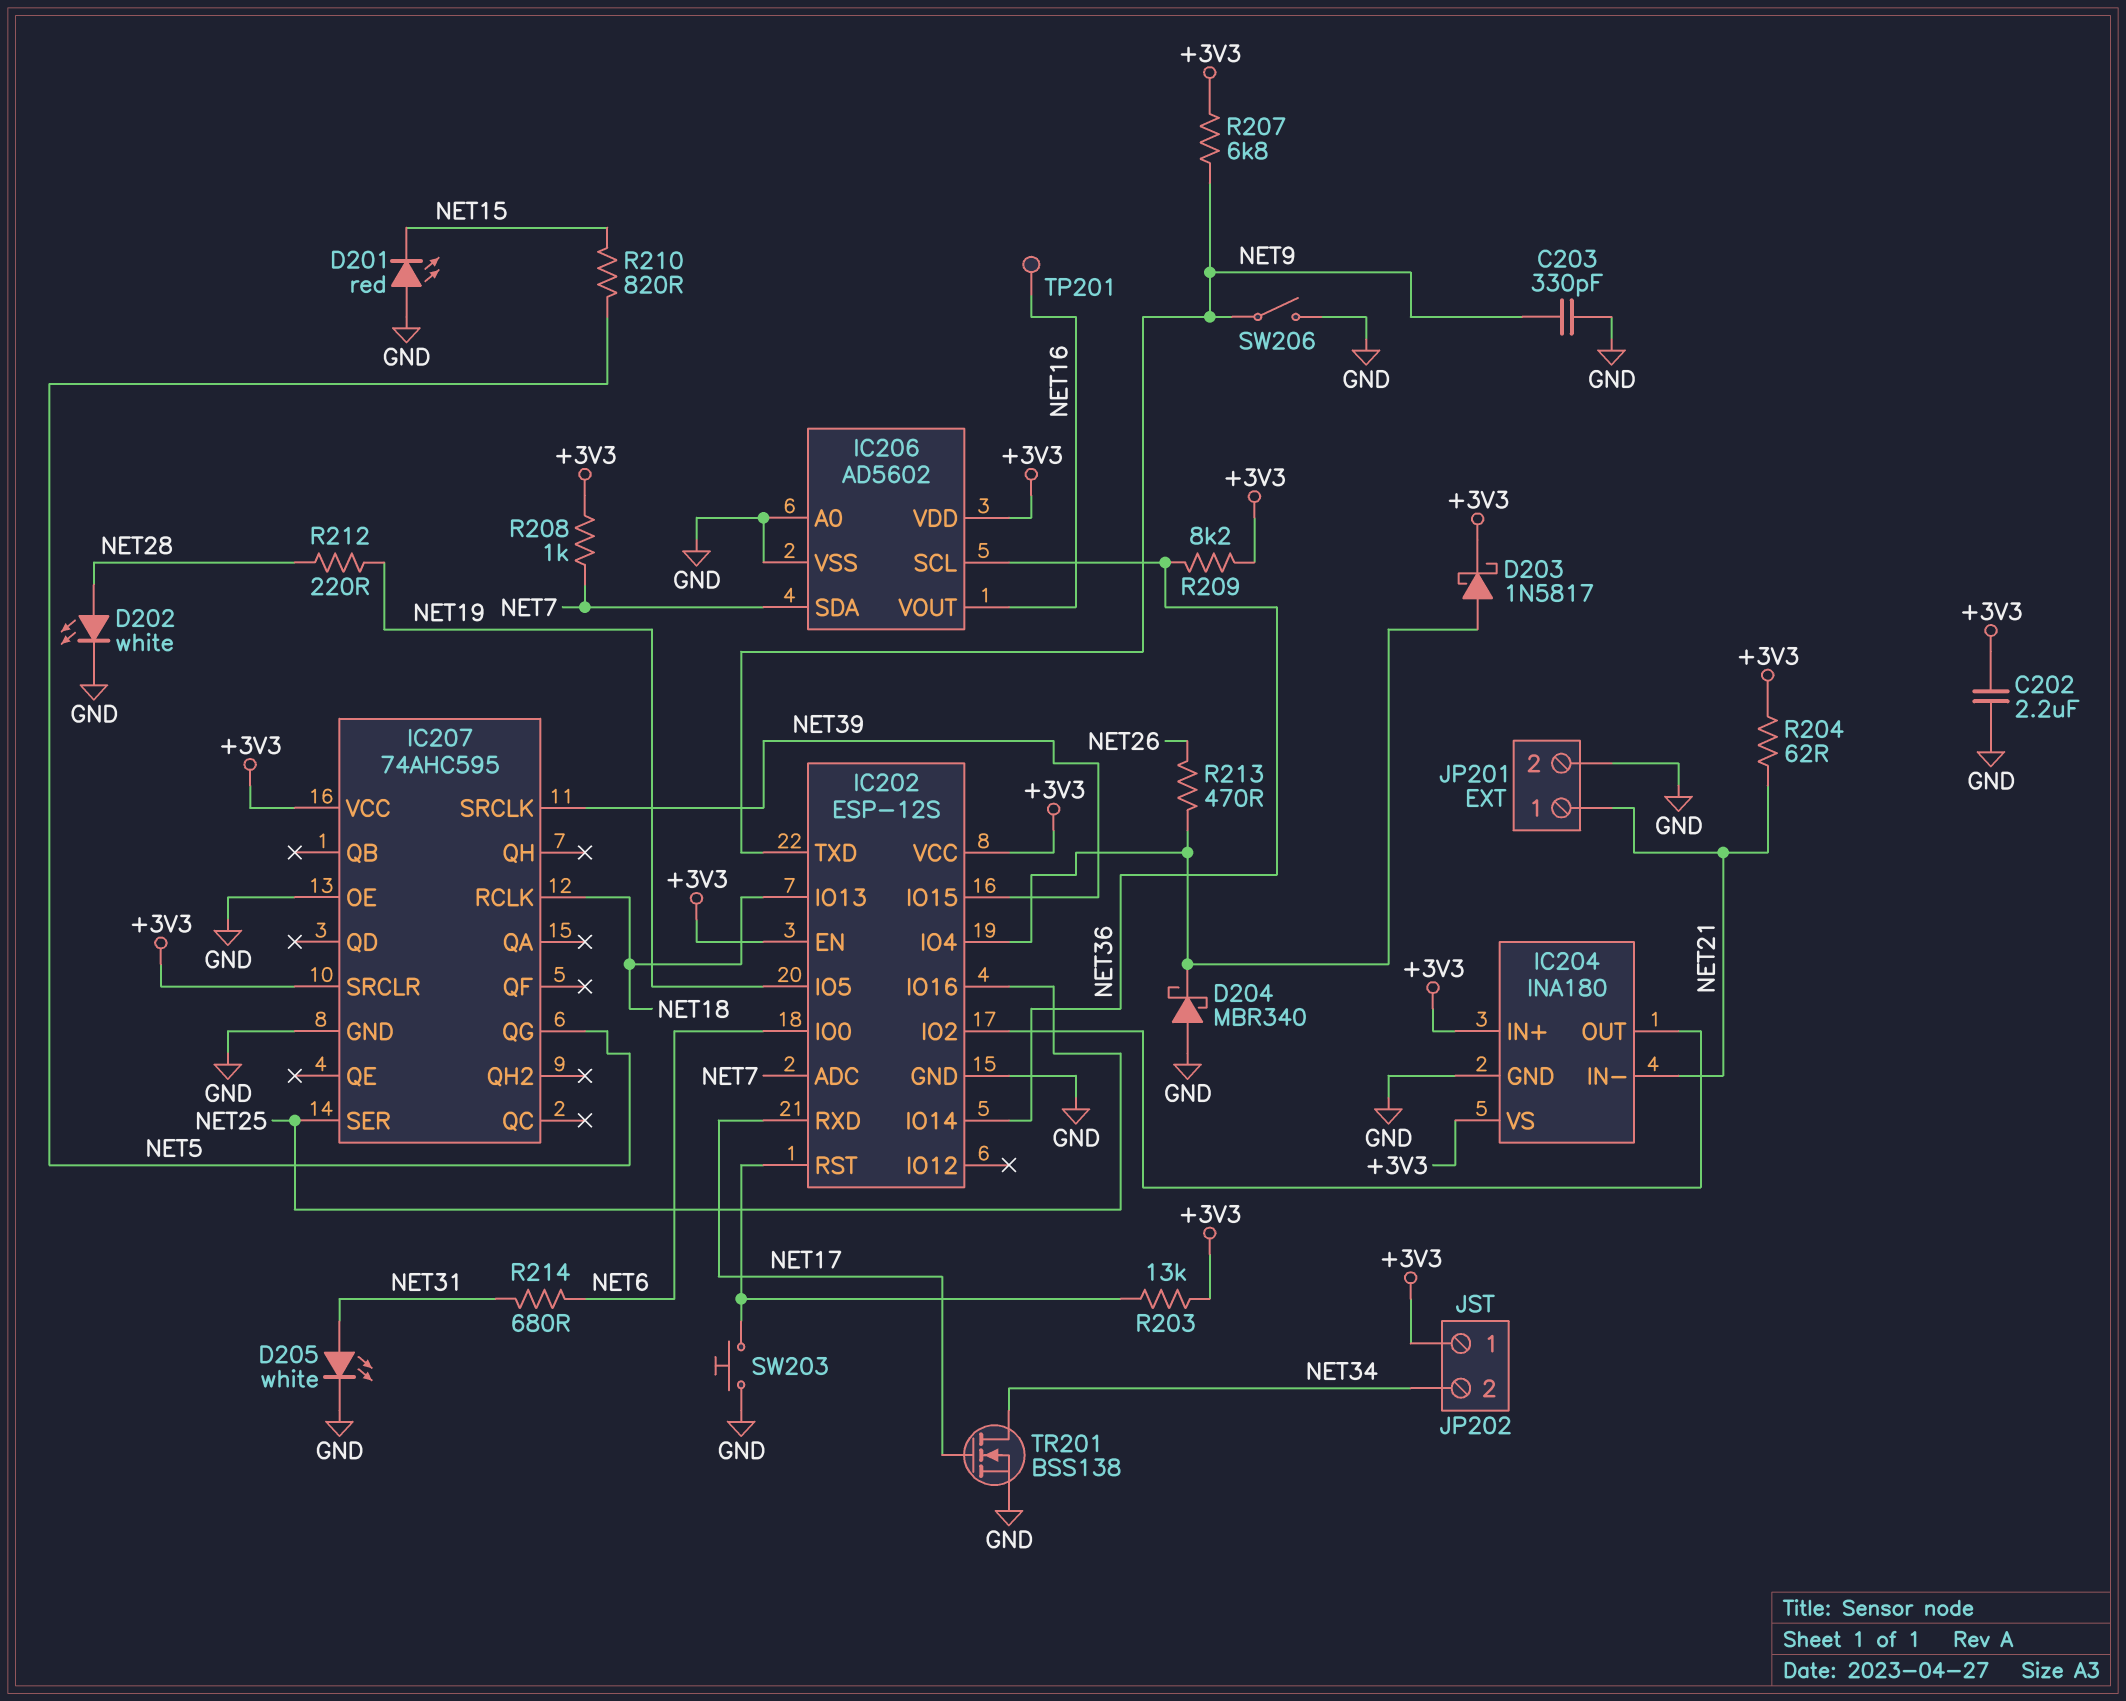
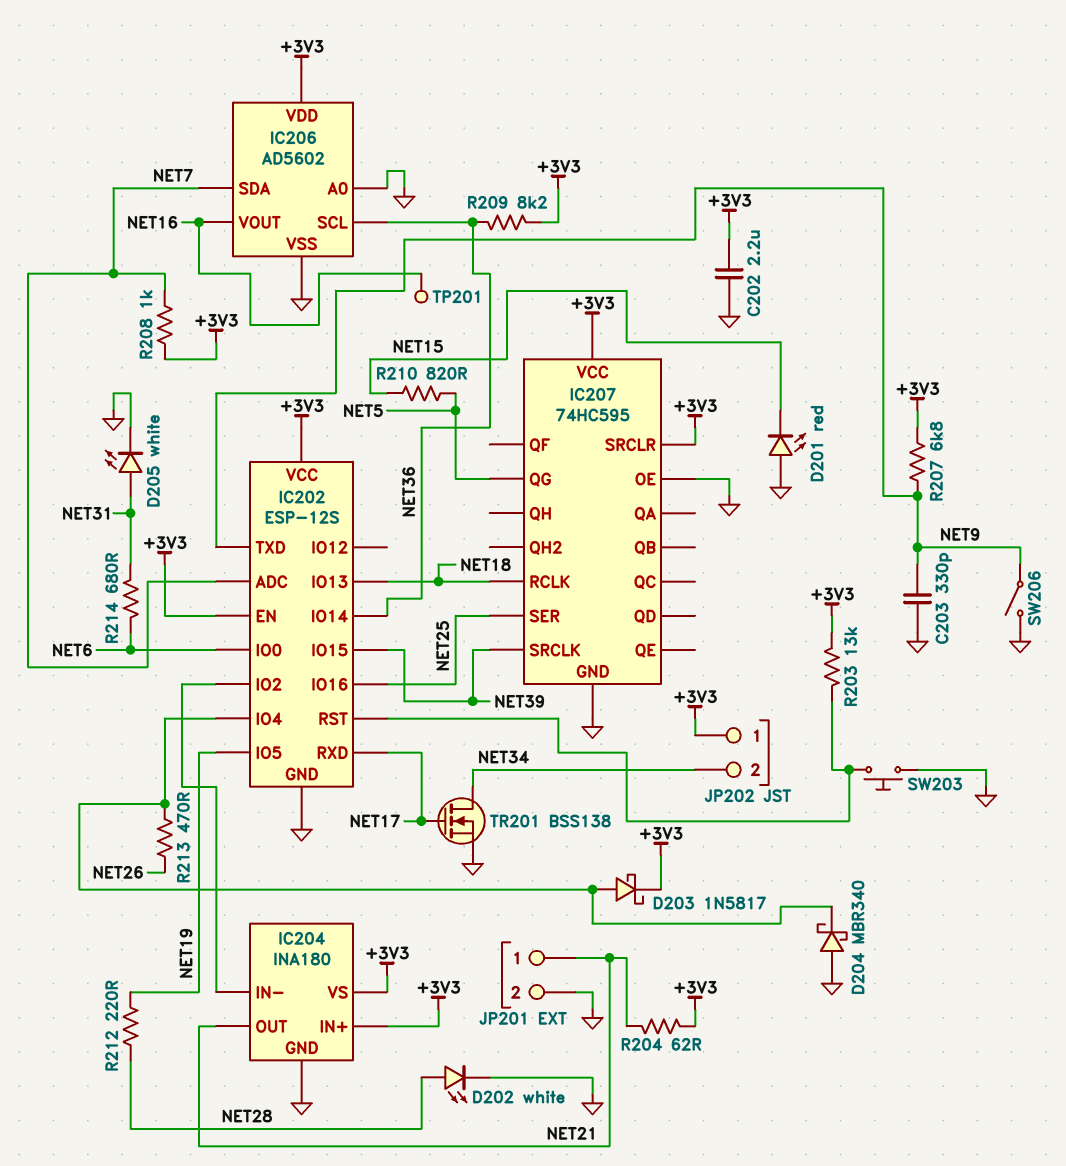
IC204 pin IN-: NET21 -> IC202/IO2
IC204 pin OUT: IC202/IO2 -> NET21
IC207: 74AHC595 -> 74HC595

